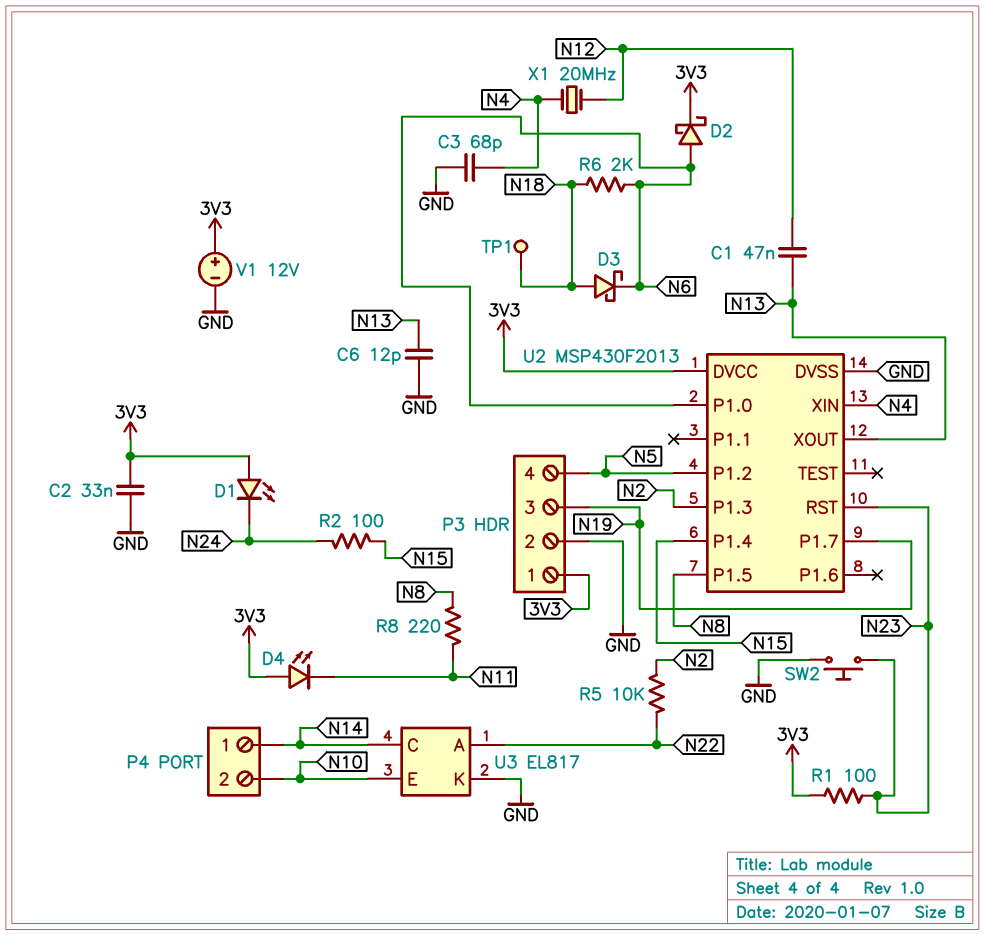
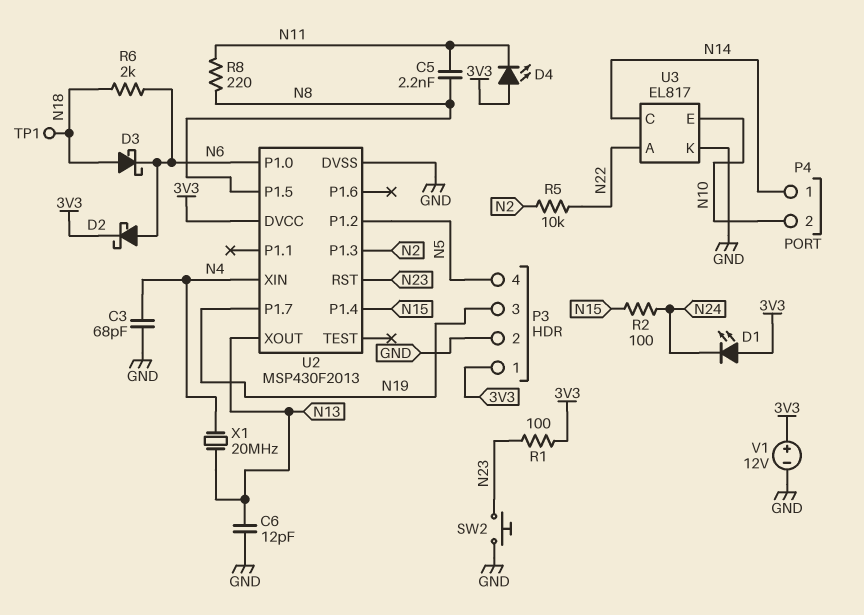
C1: 47nF (N12, N13) -> none
C2: 33nF (3V3, GND) -> none
C5: none -> 2.2nF (N8, N11)
X1: 20MHz (N4, N12) -> 20MHz (N4, N13)

